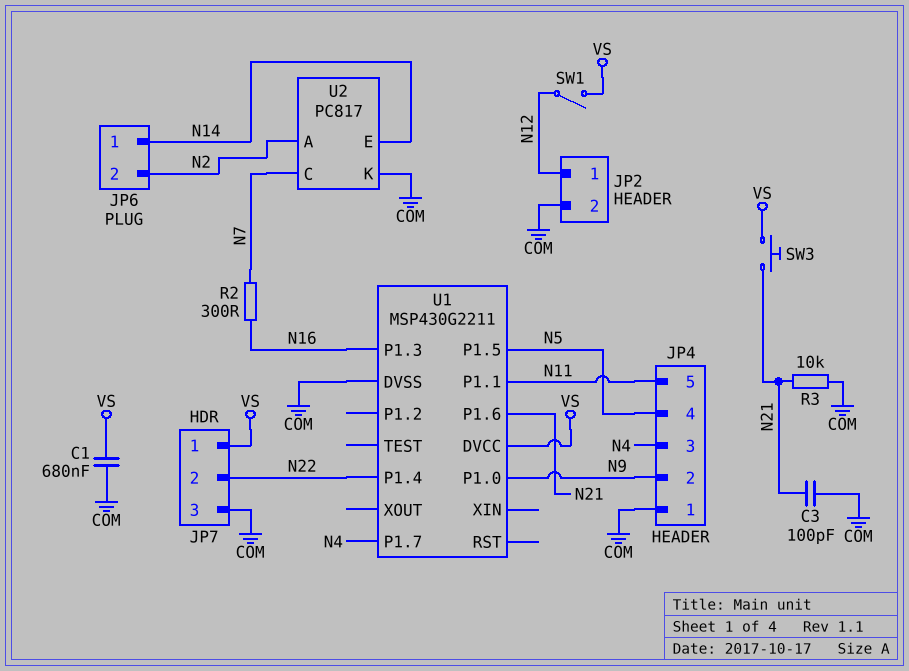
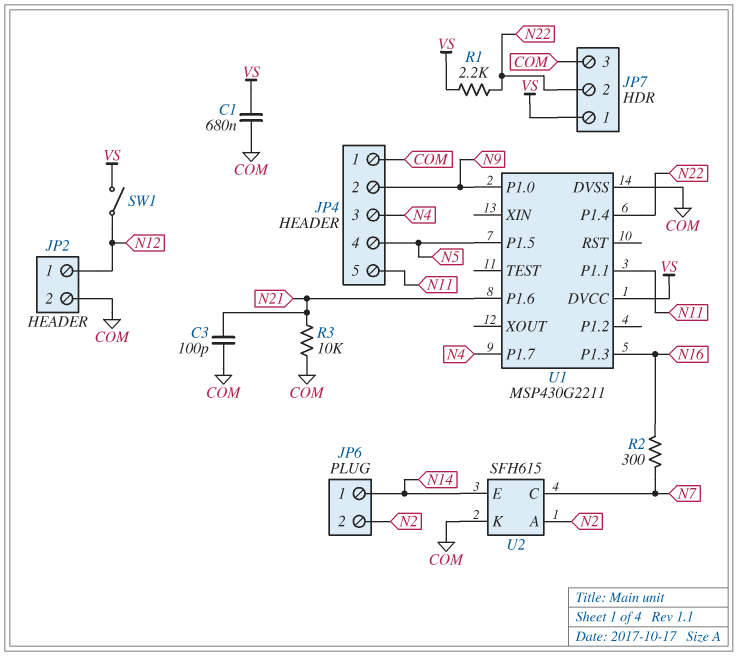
R1: none -> 2.2k (N22, VS)
SW3: button (N21, VS) -> none
U2: PC817 -> SFH615

